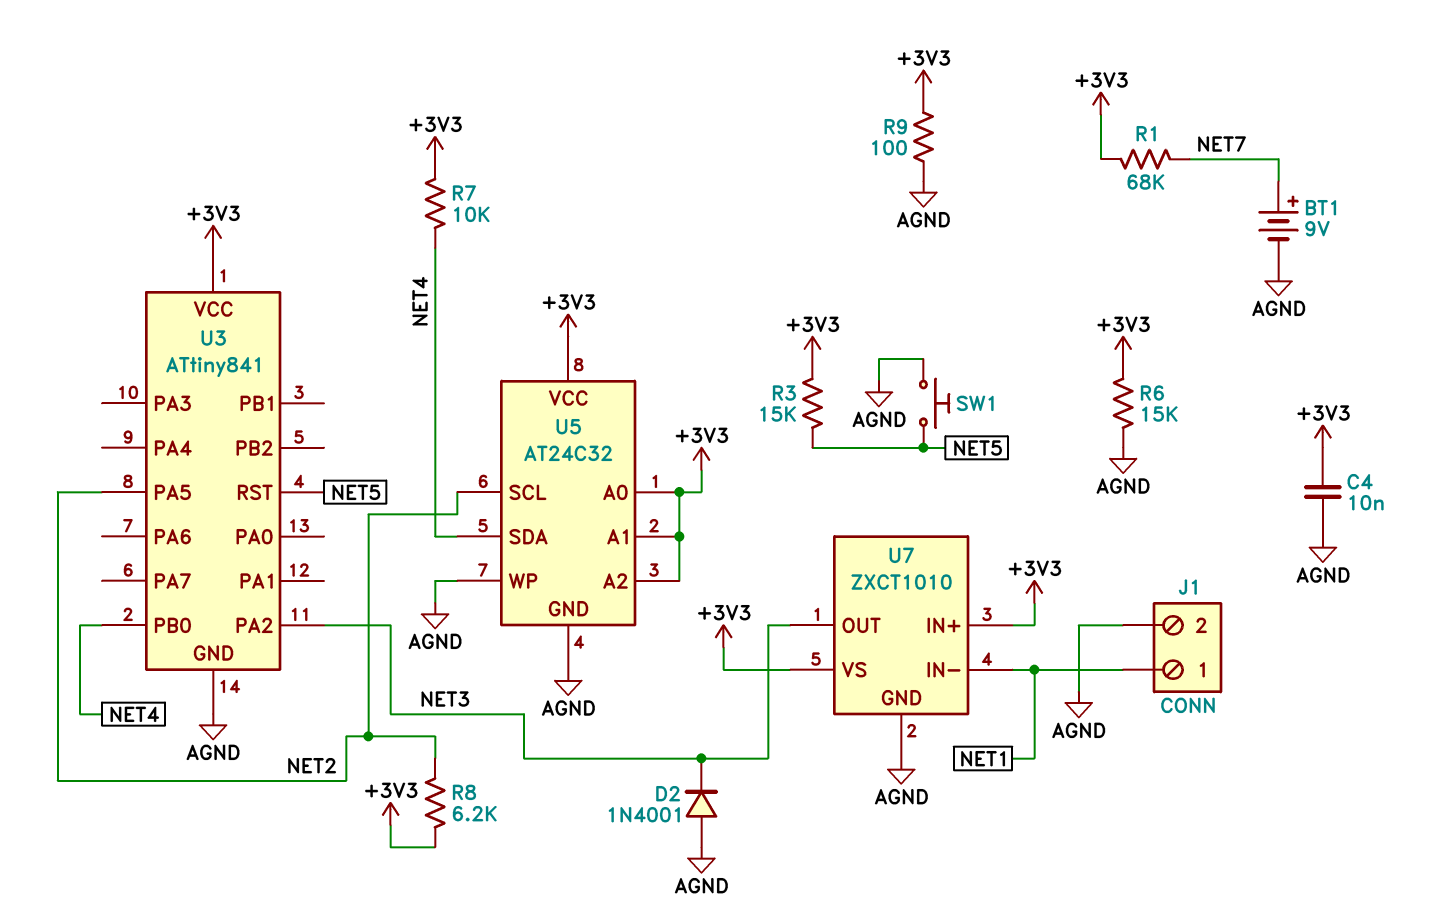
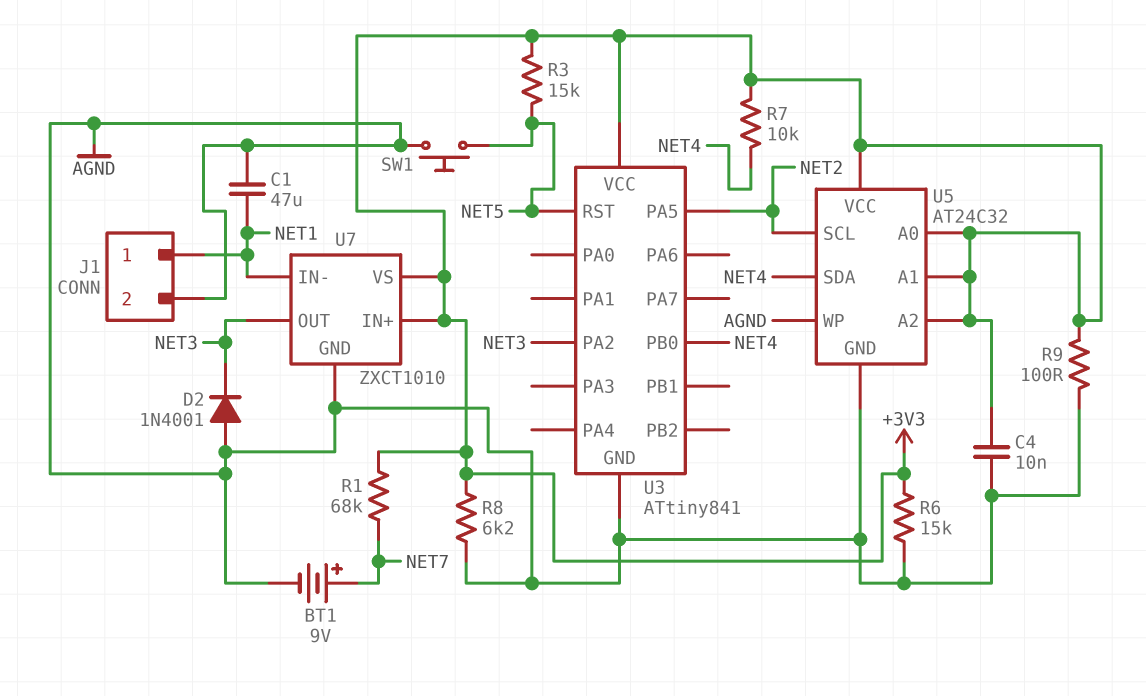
C1: none -> 47uF (AGND, NET1)
R8: 6.2k (+3V3, NET2) -> 6.2k (+3V3, AGND)

